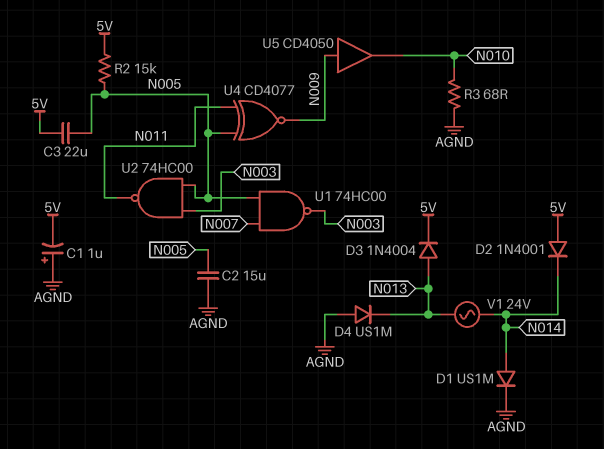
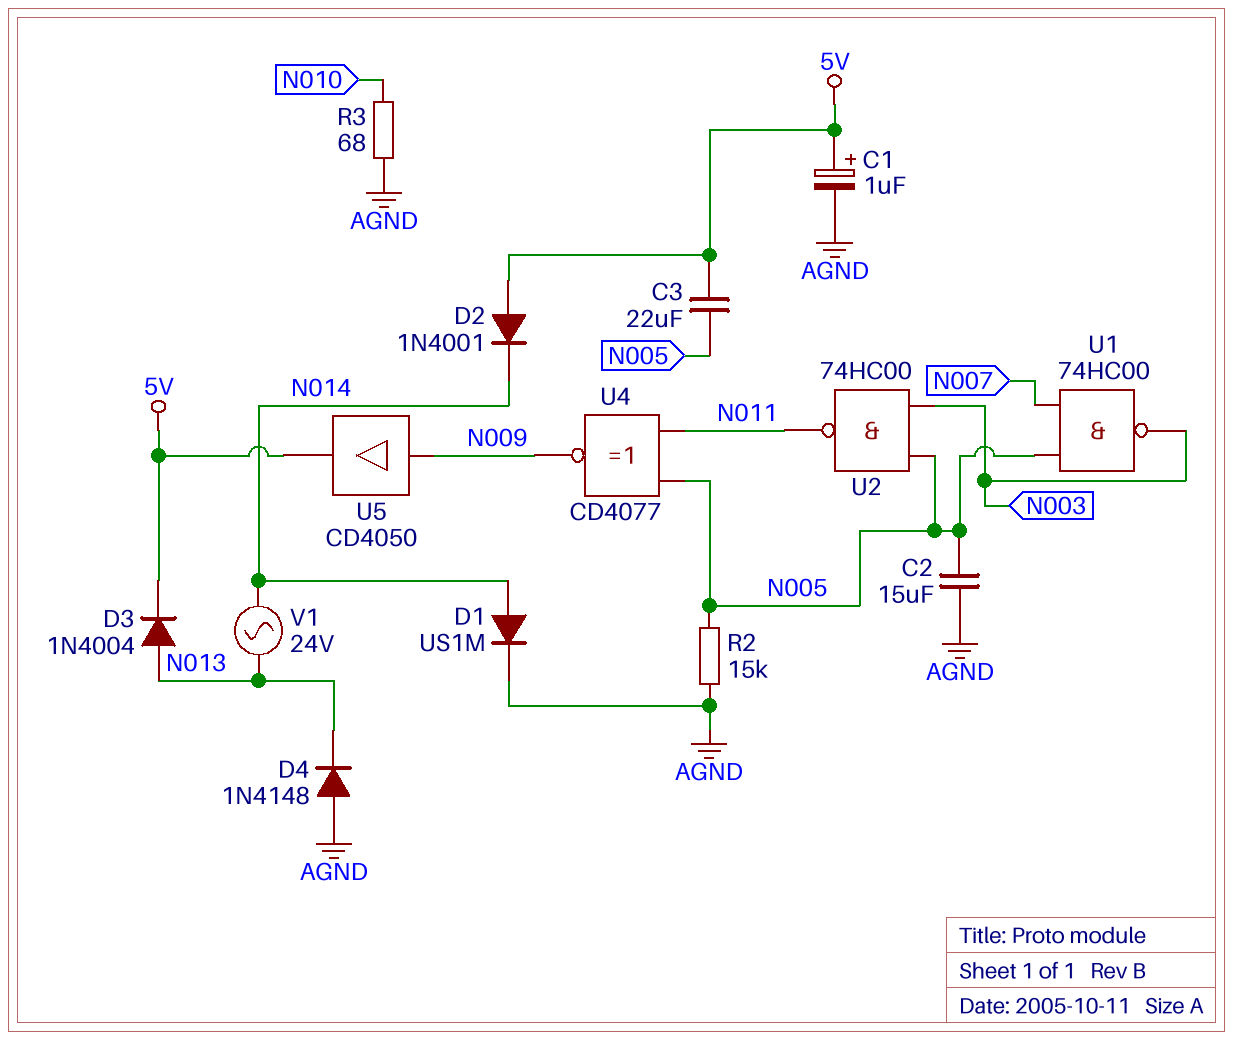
C1: 1uF (plus AGND, minus 5V) -> 1uF (plus 5V, minus AGND)
D4: diode US1M (A AGND, K N013) -> diode 1N4148 (A AGND, K N013)
R2: 15k (5V, N005) -> 15k (AGND, N005)
U5: buffer CD4050 (in N009, out N010) -> buffer CD4050 (in N009, out 5V)

